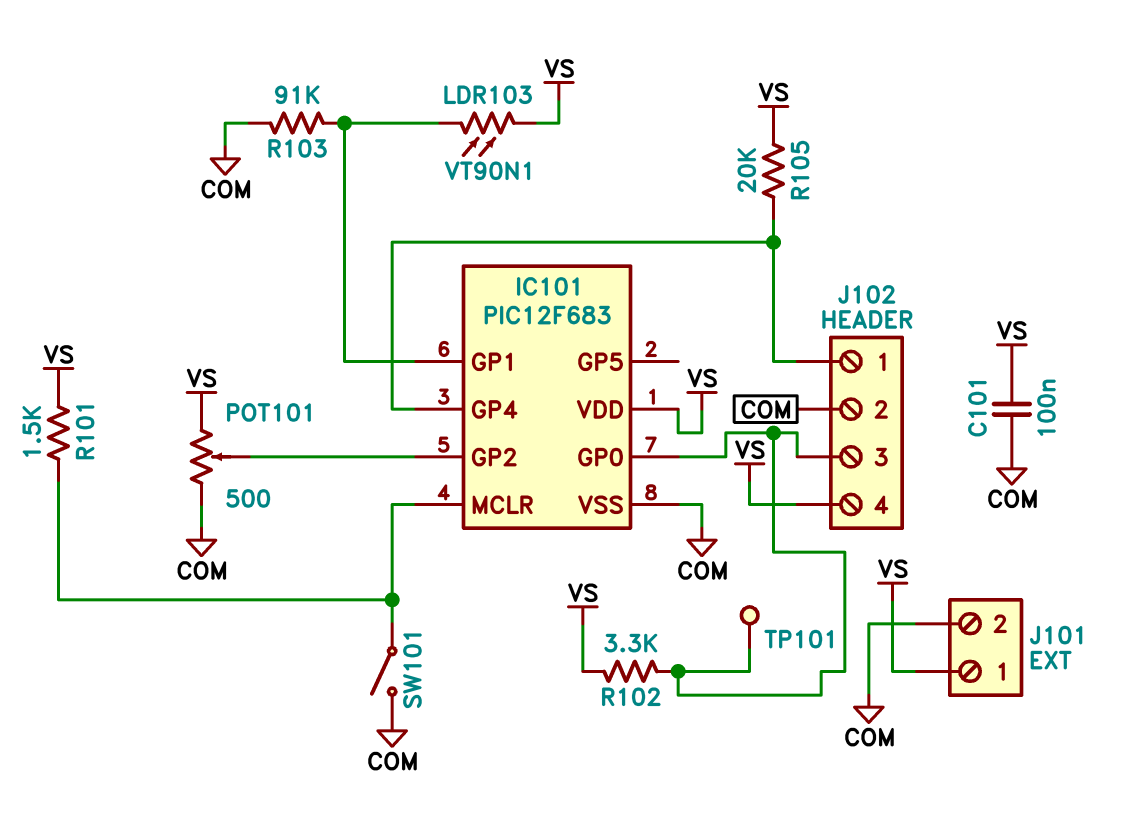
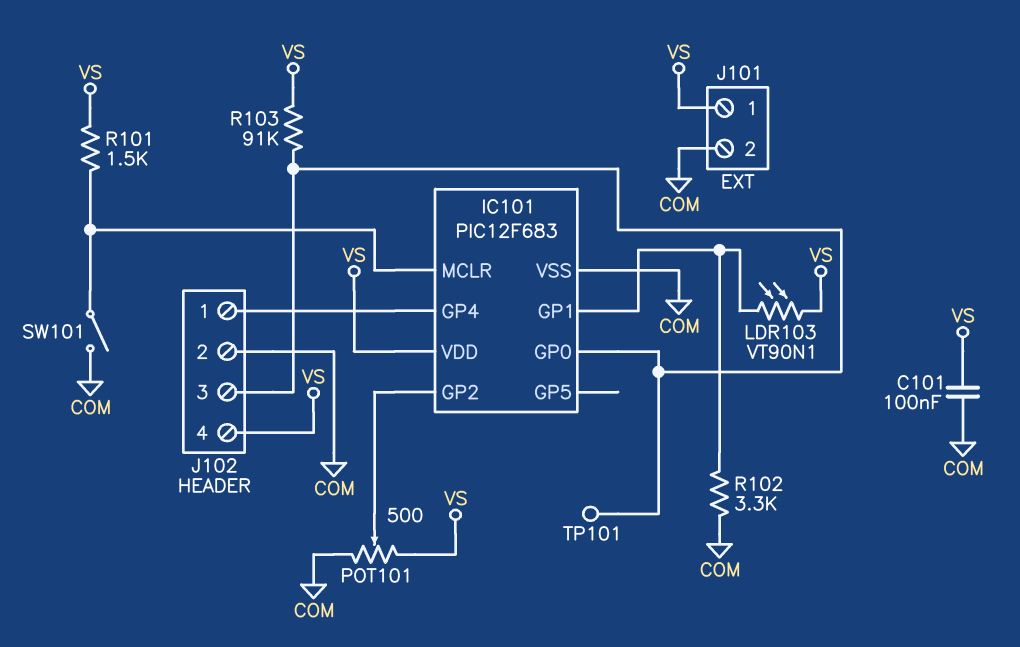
R102: 3.3k (IC101/GP0, VS) -> 3.3k (COM, IC101/GP1)
R103: 91k (COM, IC101/GP1) -> 91k (IC101/GP0, VS)
R105: 20k (IC101/GP4, VS) -> none

